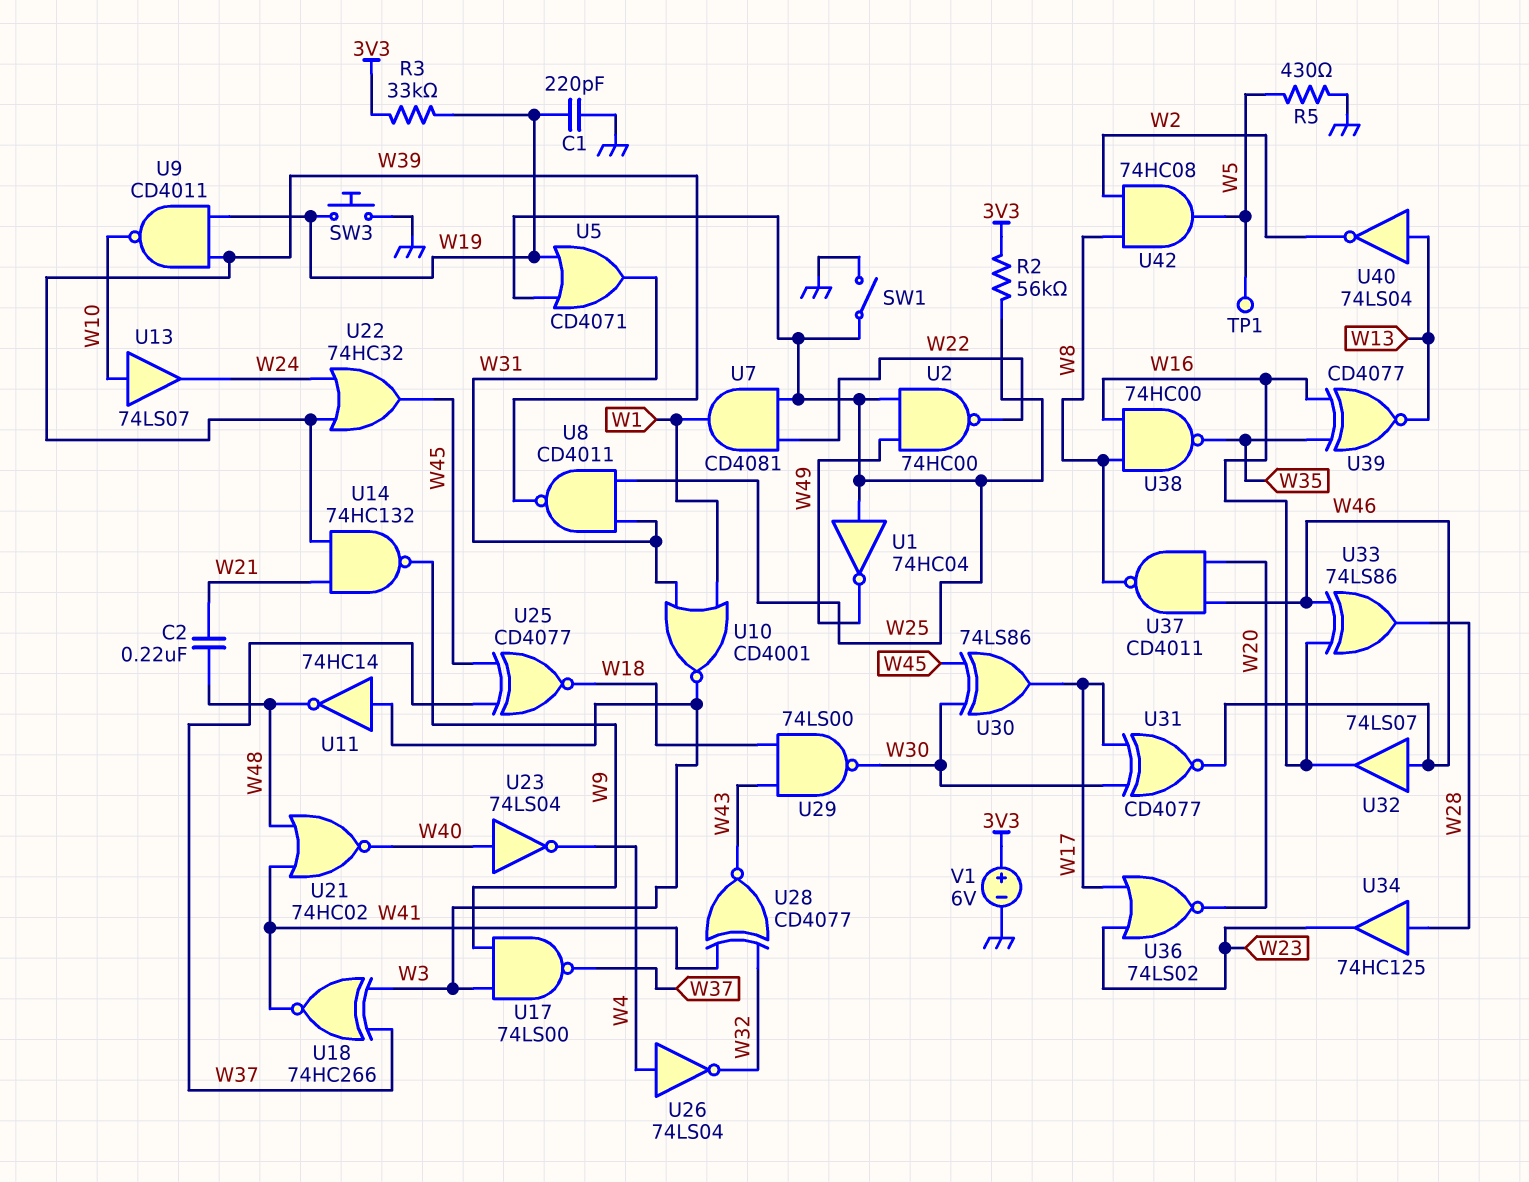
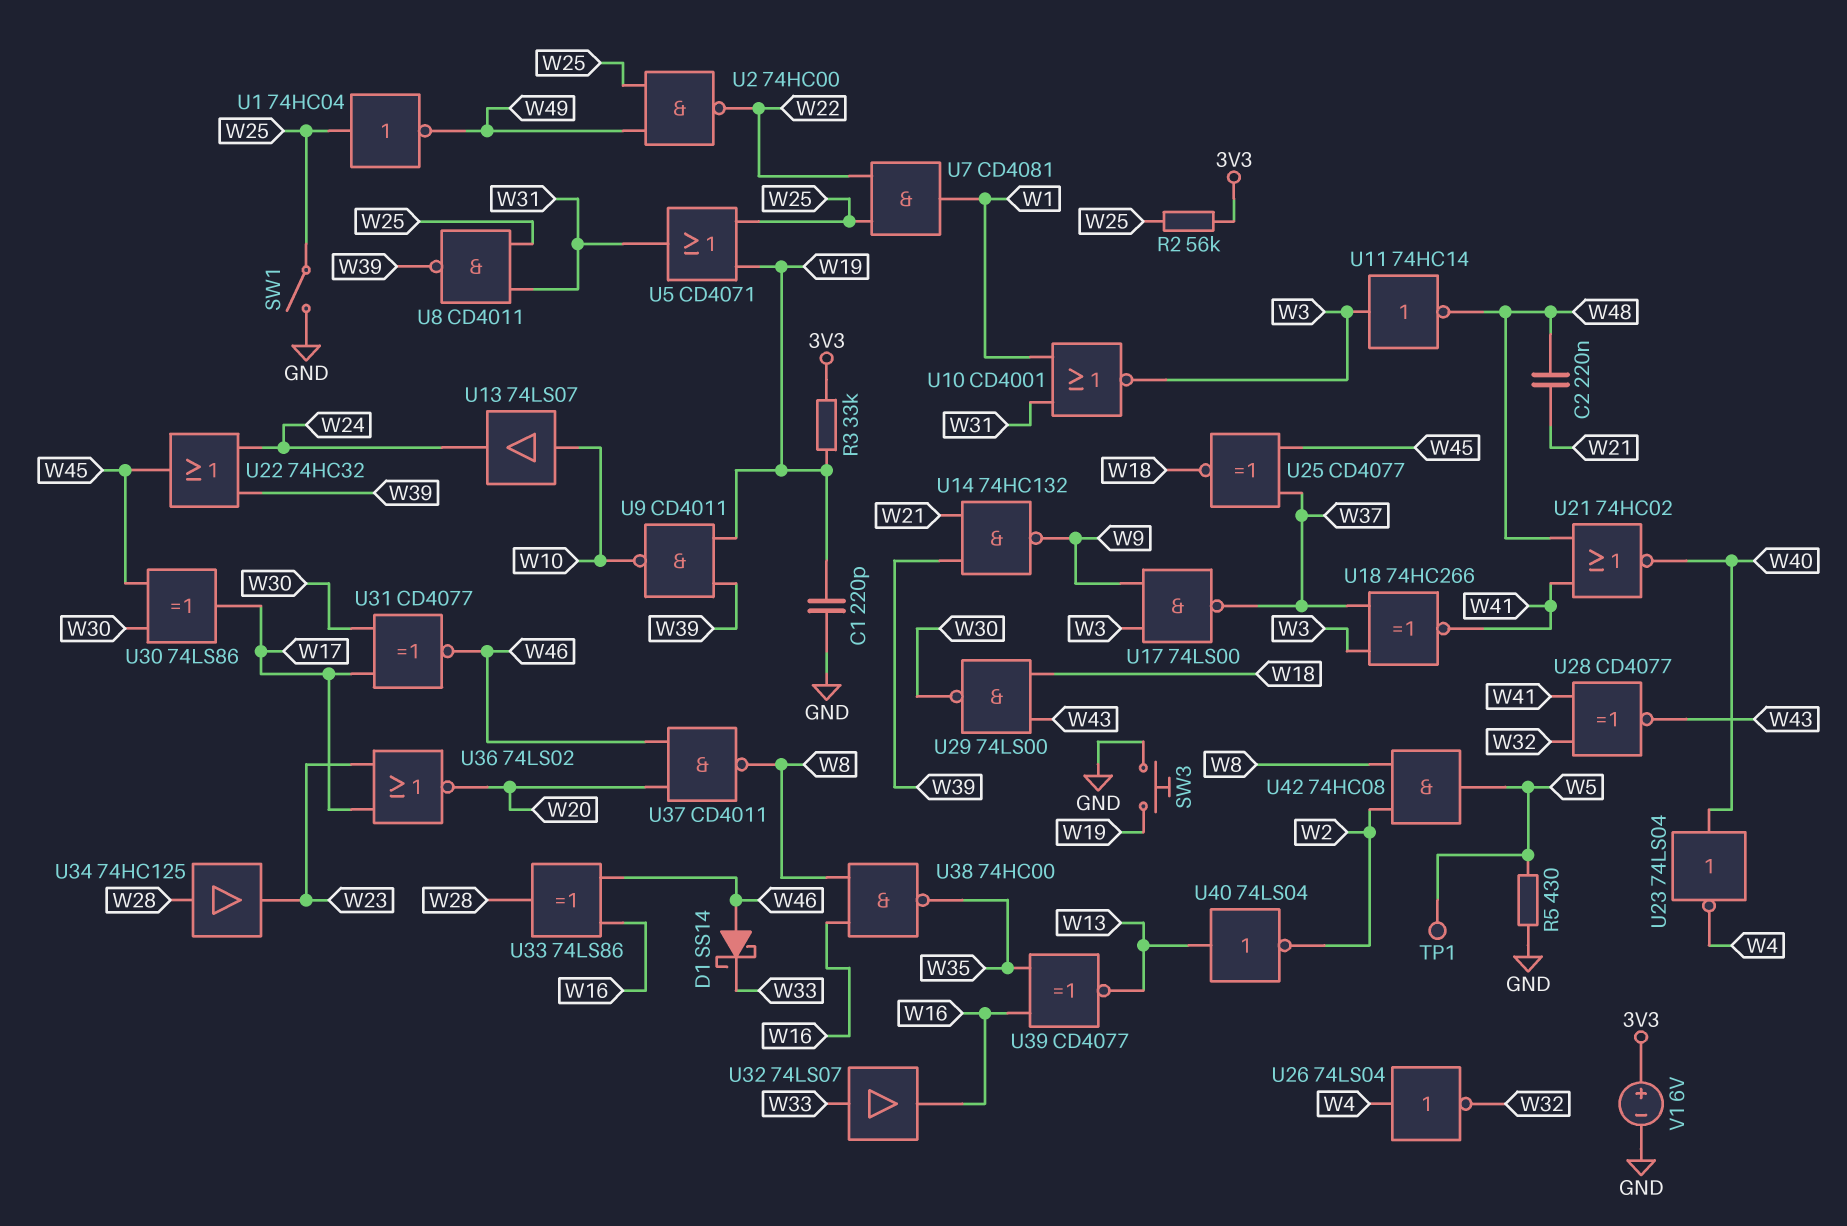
D1: none -> schottky SS14 (A W46, K W33)
U32: buffer 74LS07 (in W46, out W16) -> buffer 74LS07 (in W33, out W16)

